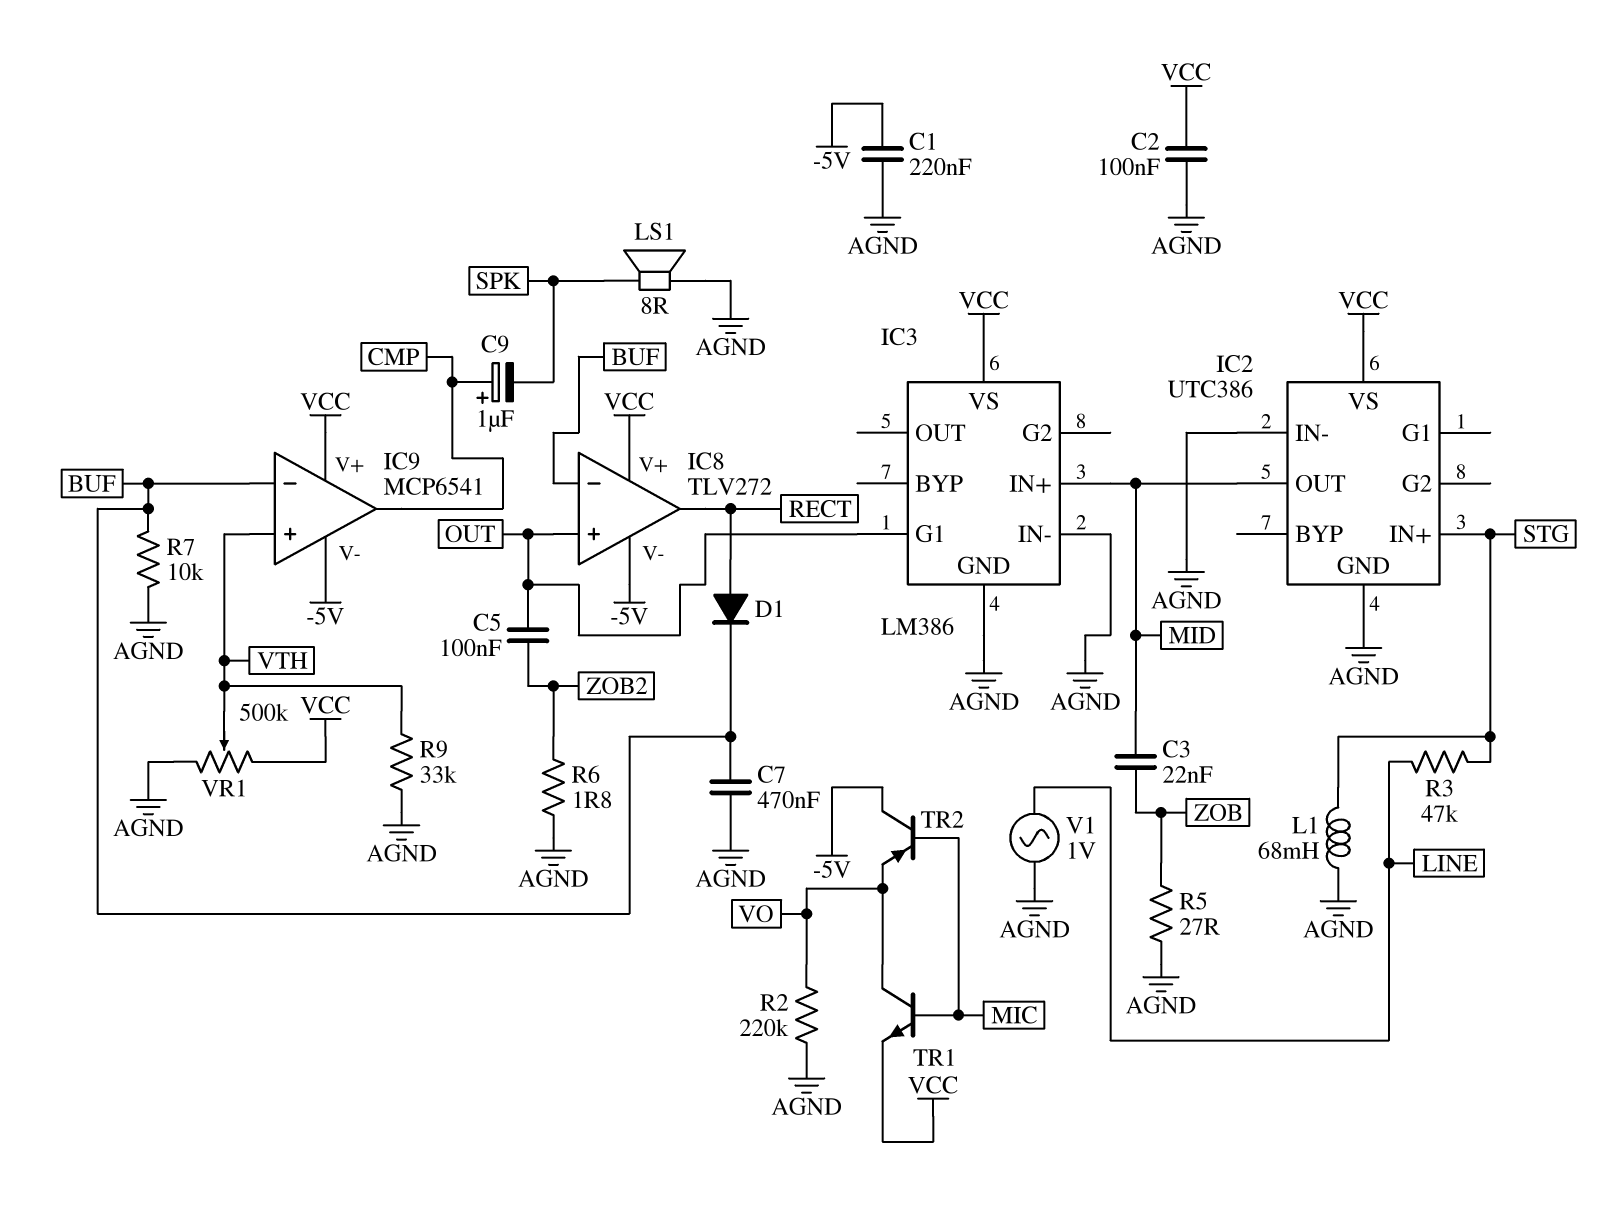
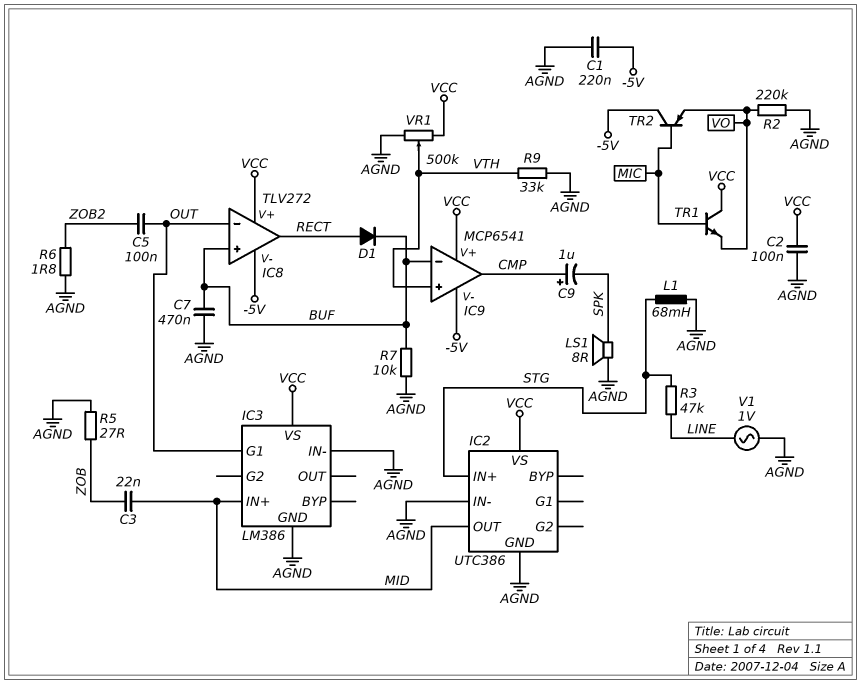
IC8 pin in+: OUT -> BUF
IC8 pin in-: BUF -> OUT
TR1: NPN (B MIC, C VO, E VCC) -> NPN (B MIC, C VCC, E VO)

